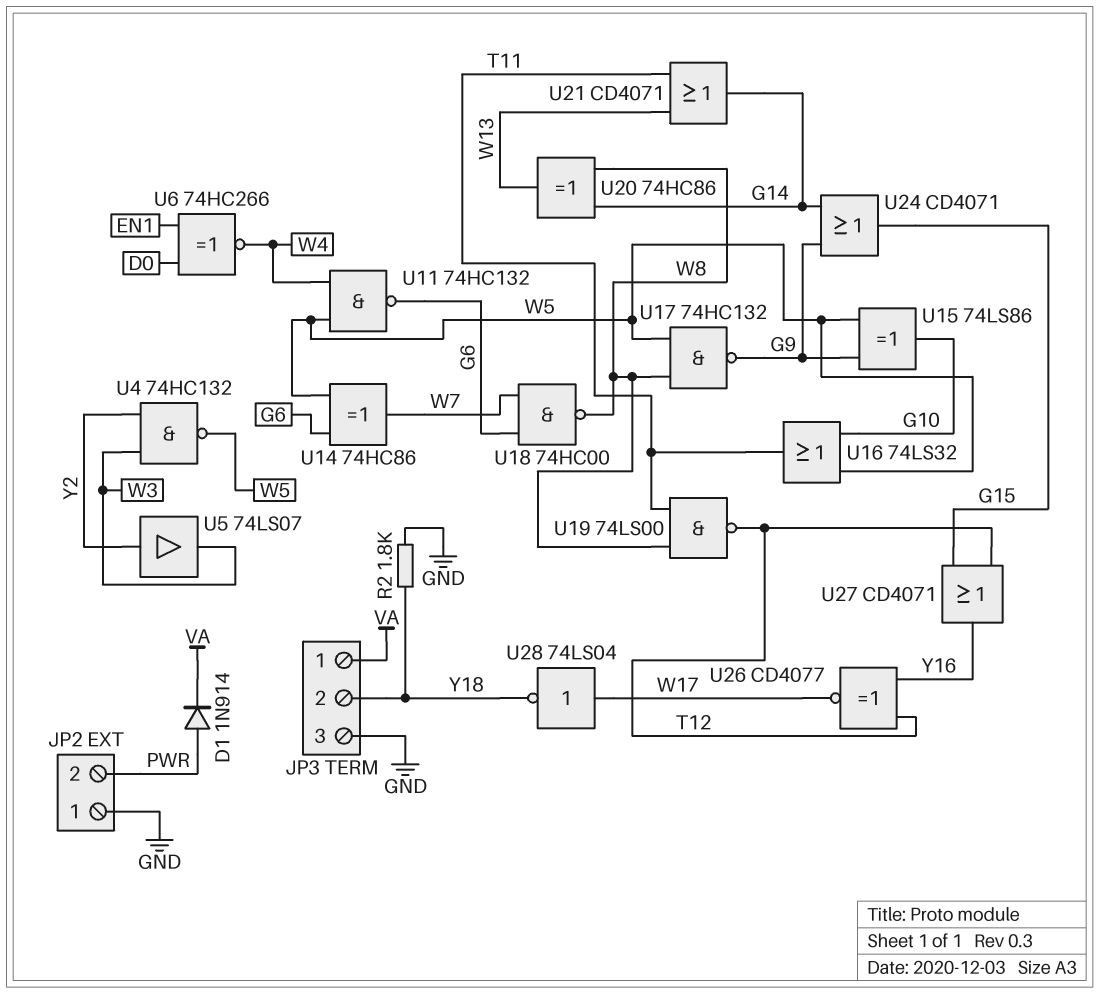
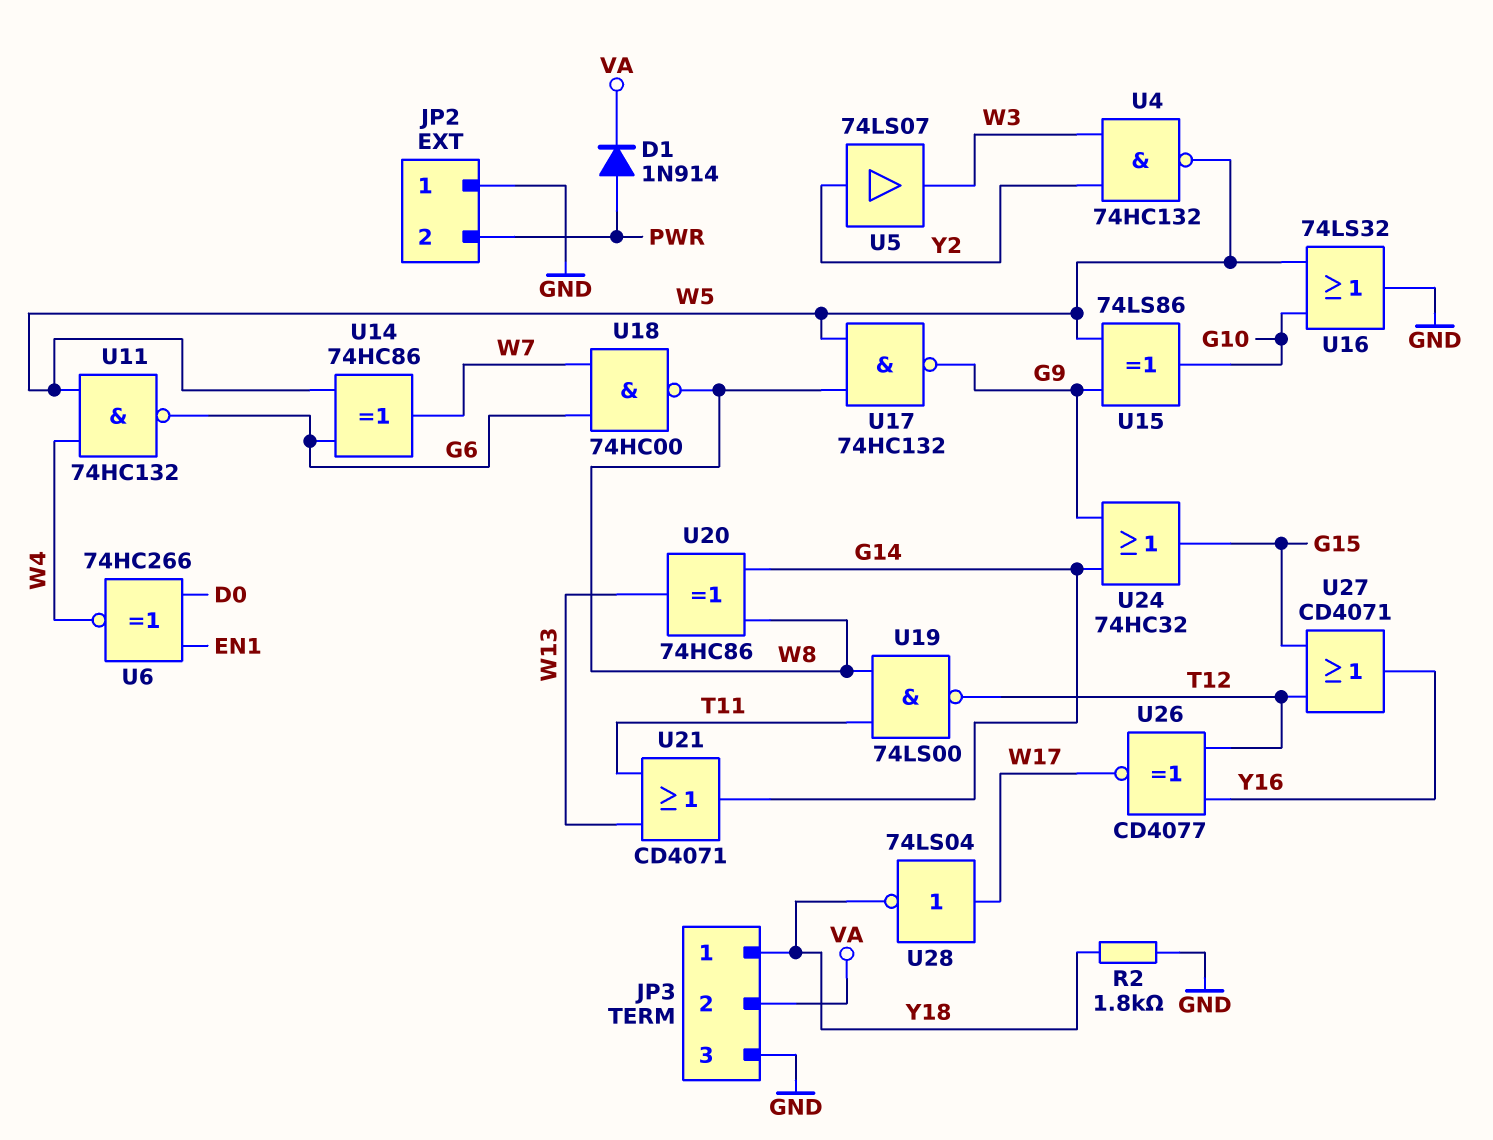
JP3 pin 1: VA -> Y18
JP3 pin 2: Y18 -> VA
U16: OR 74LS32 (in G10, in W5, out T11) -> OR 74LS32 (in G10, in W5, out GND)
U24: OR CD4071 (in G9, in G14, out G15) -> OR 74HC32 (in G9, in G14, out G15)

